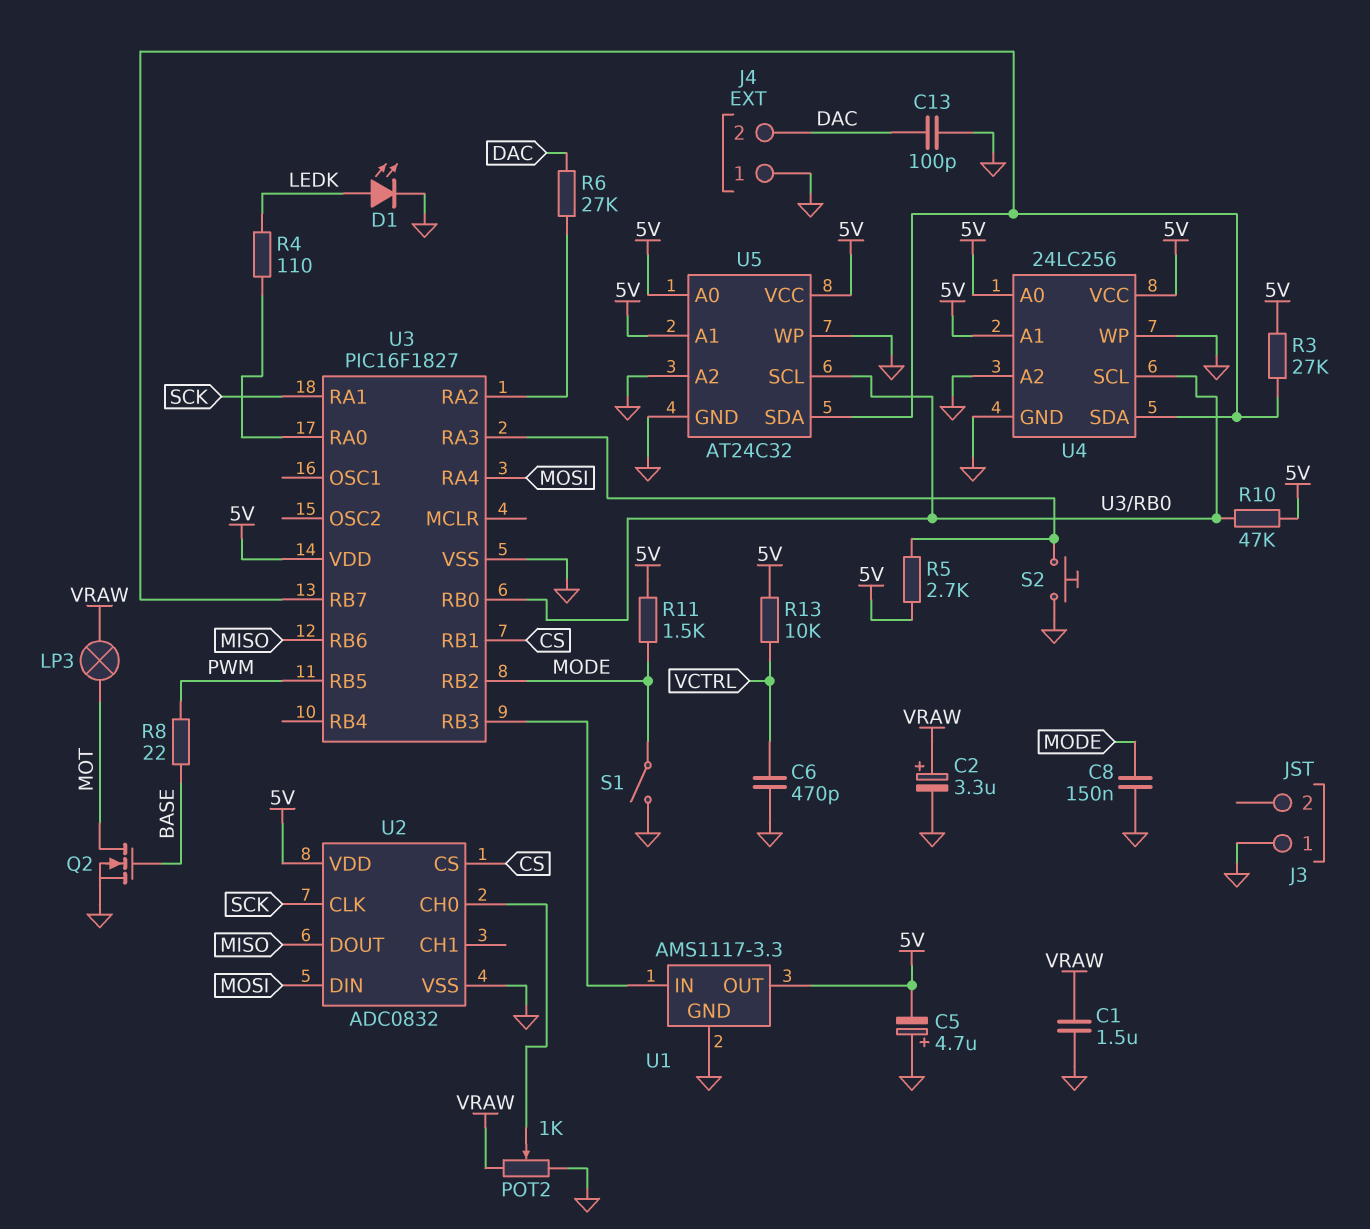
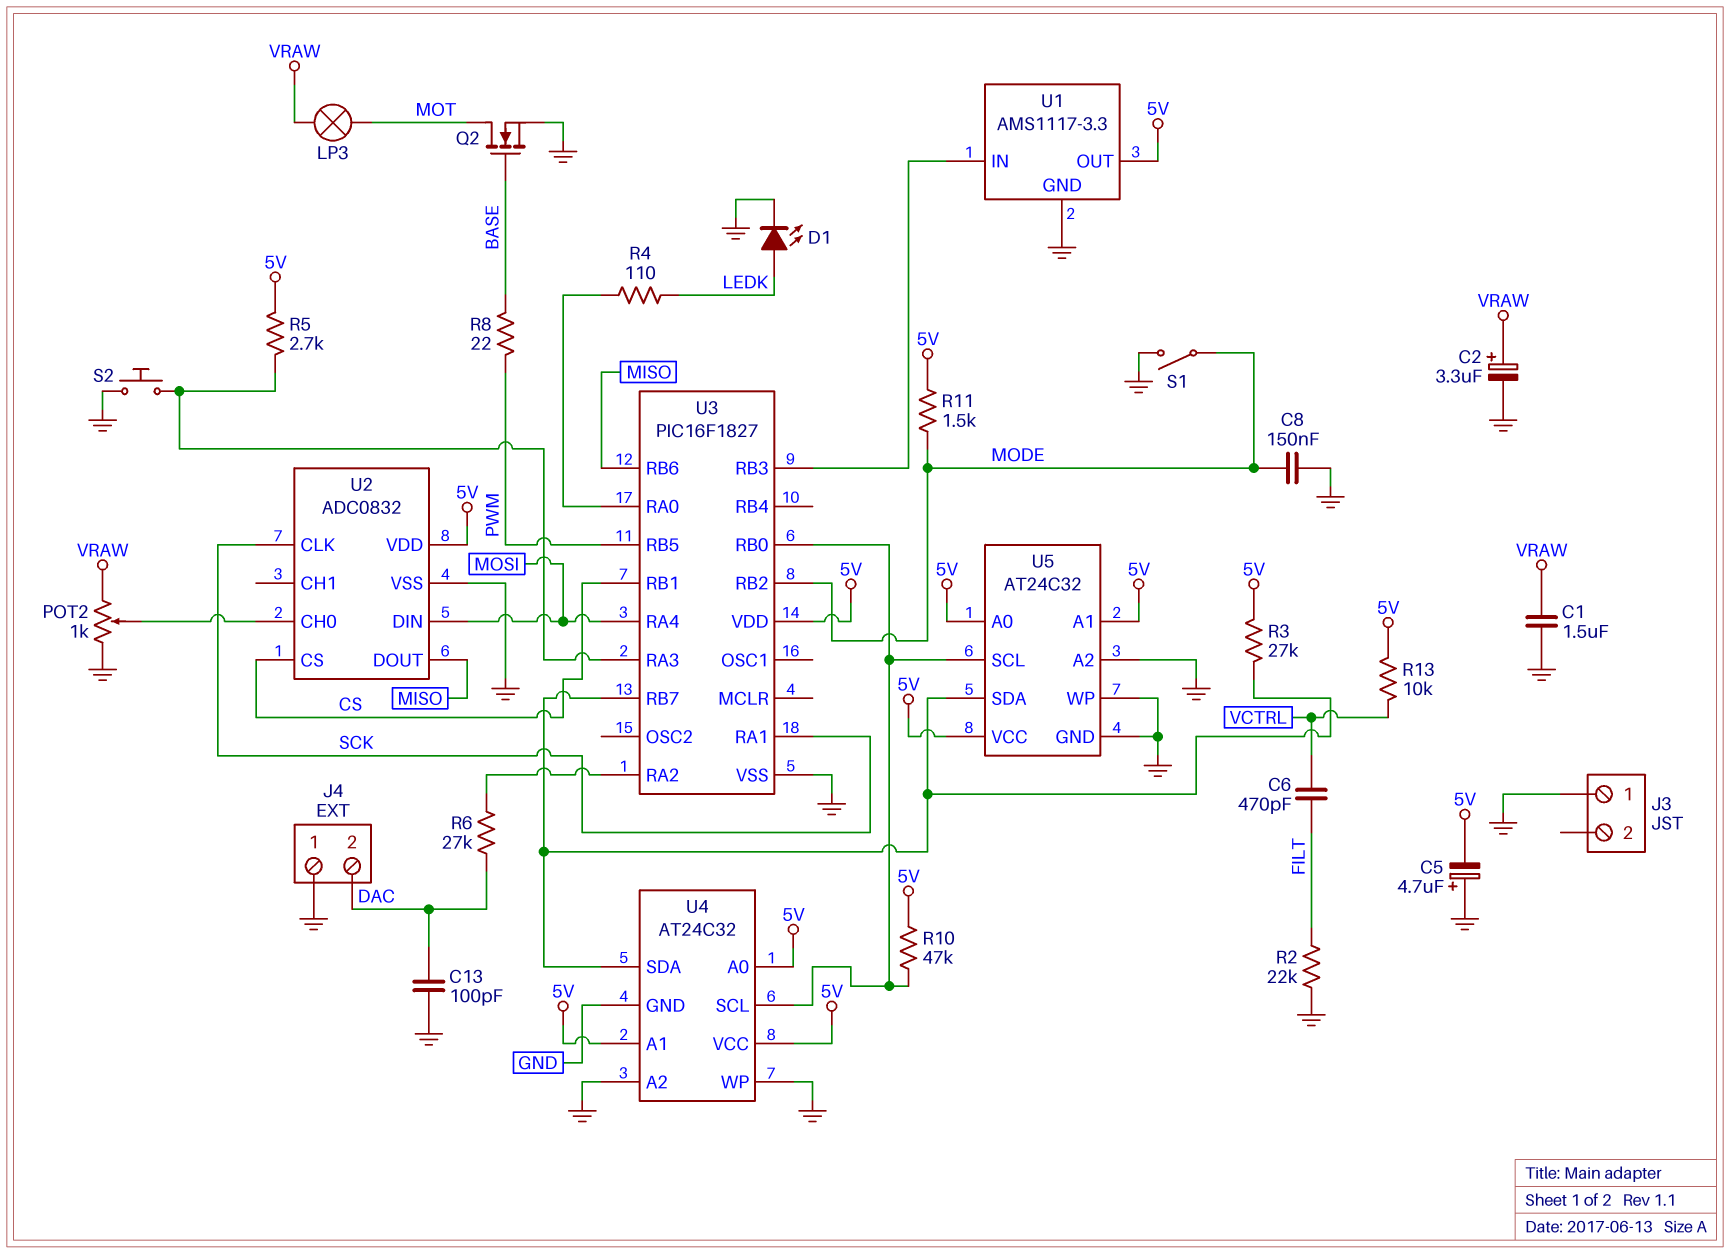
C6: 470pF (GND, VCTRL) -> 470pF (FILT, VCTRL)
R2: none -> 22k (FILT, GND)
U4: 24LC256 -> AT24C32

